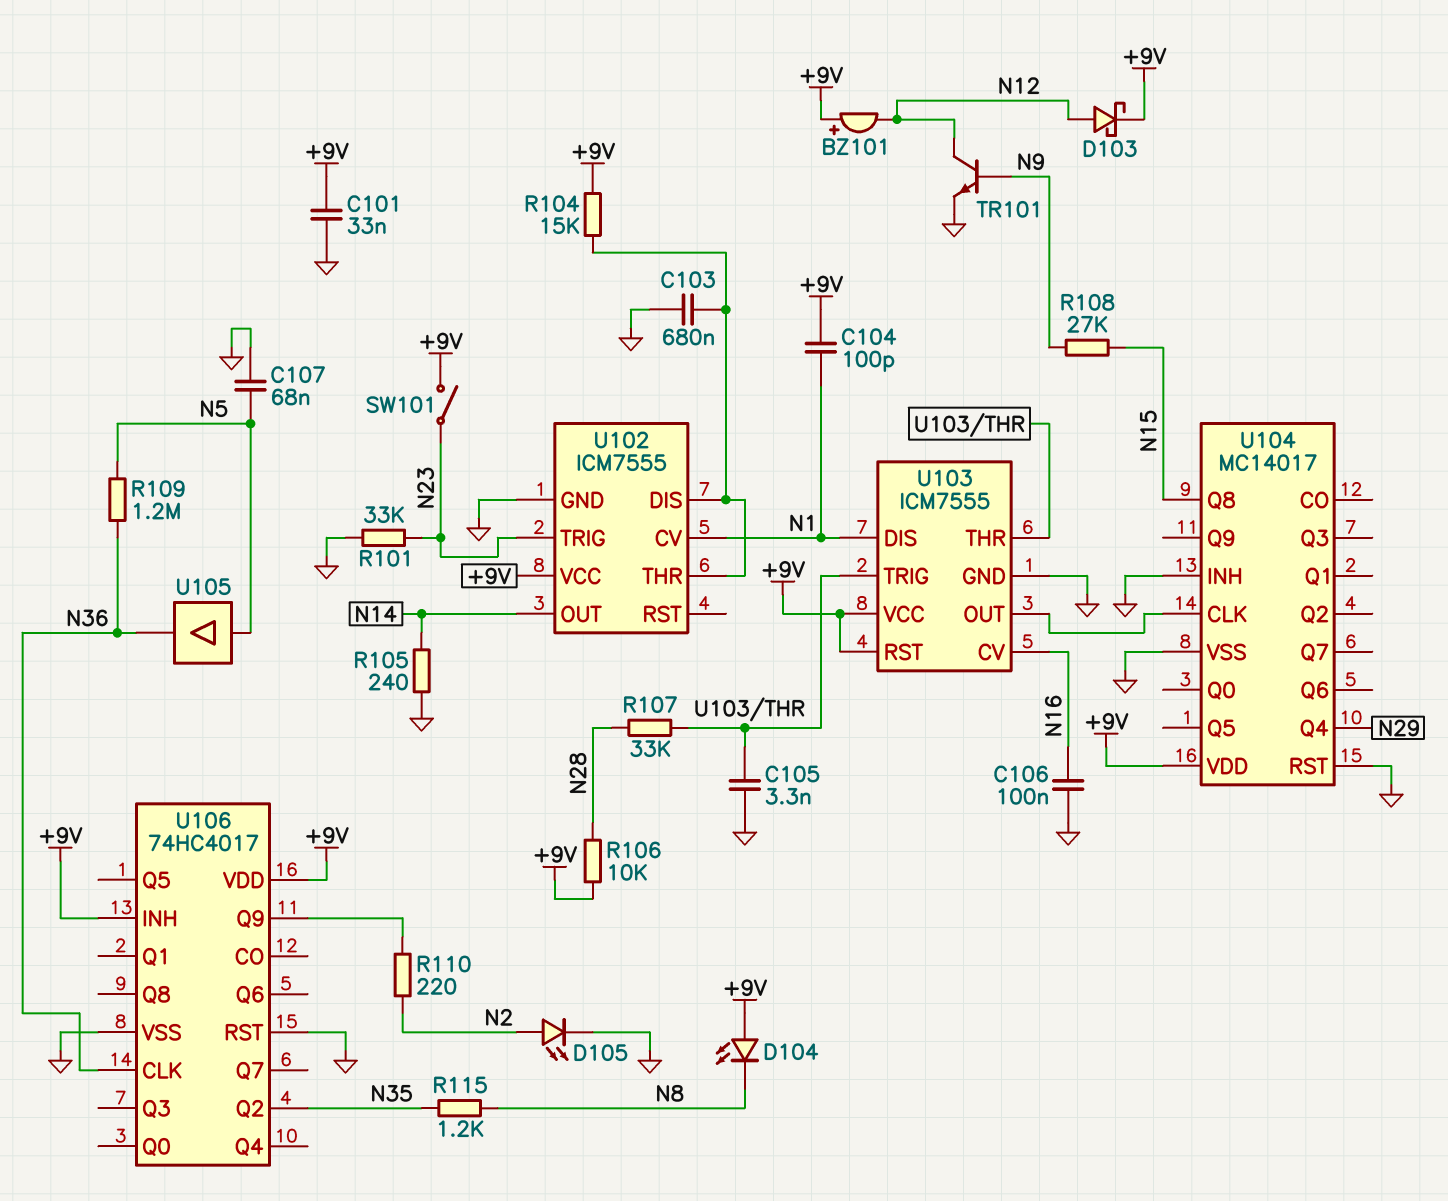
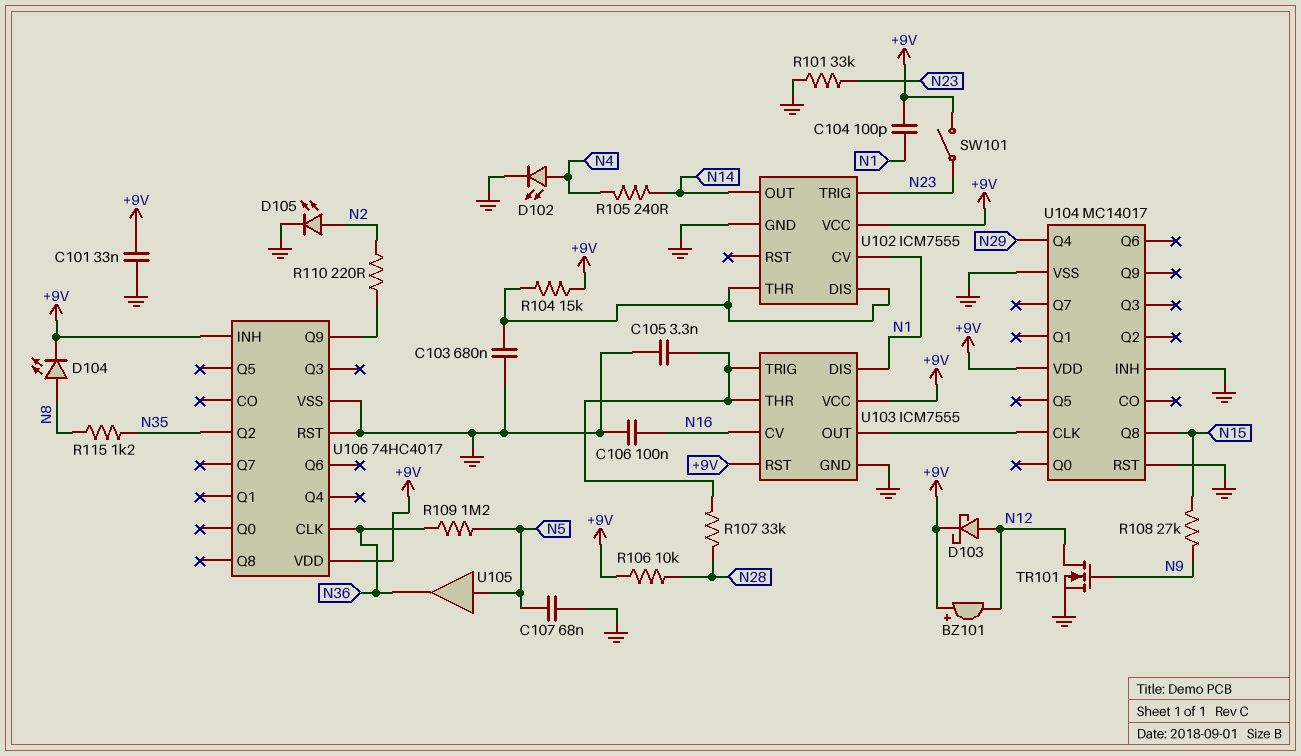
D102: none -> LED (A N4, K GND)
D104: LED (A +9V, K N8) -> LED (A N8, K +9V)
R105: 240 (GND, N14) -> 240 (N4, N14)
TR101: NPN (B N9, C N12, E GND) -> NMOS (G N9, D N12, S GND)

